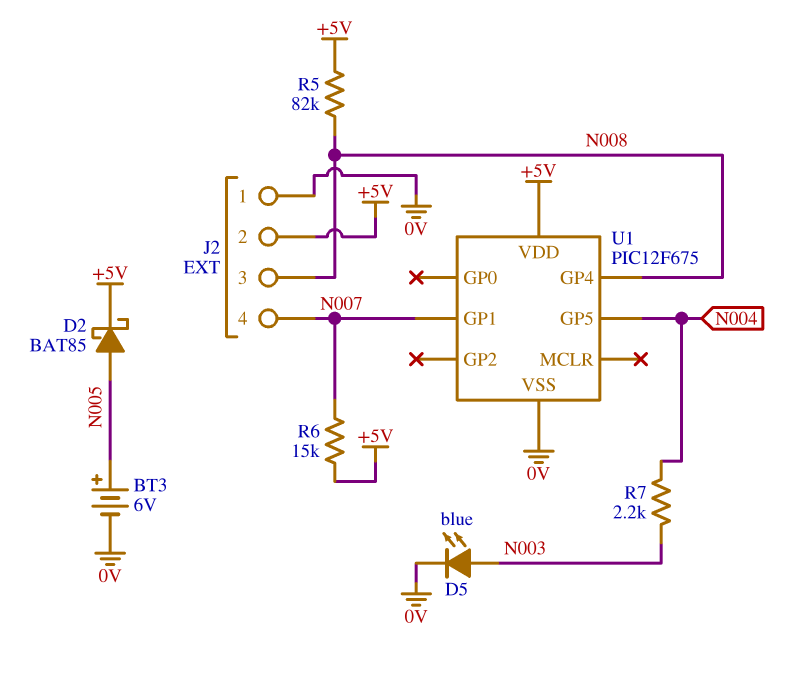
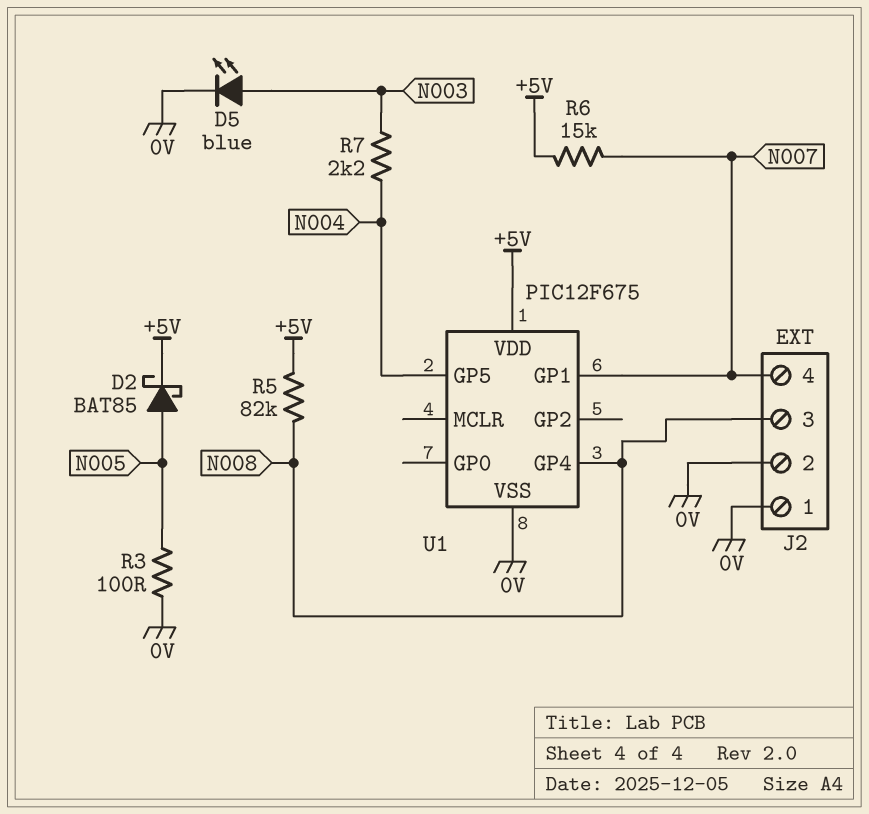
BT3: 6V (plus N005, minus 0V) -> none
J2 pin 2: +5V -> 0V
R3: none -> 100 (0V, N005)

